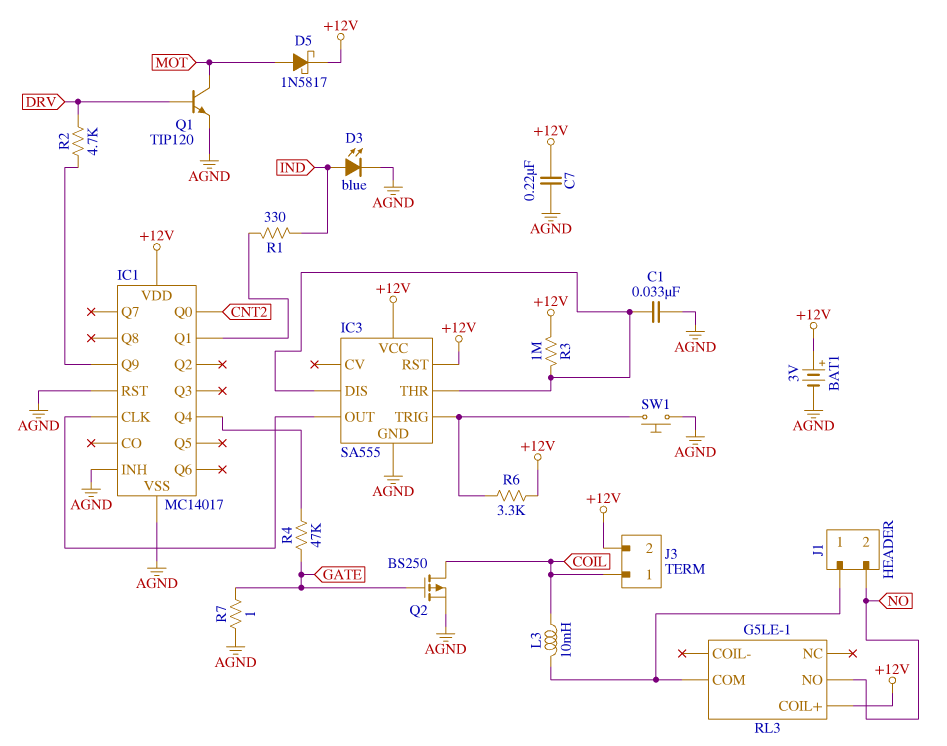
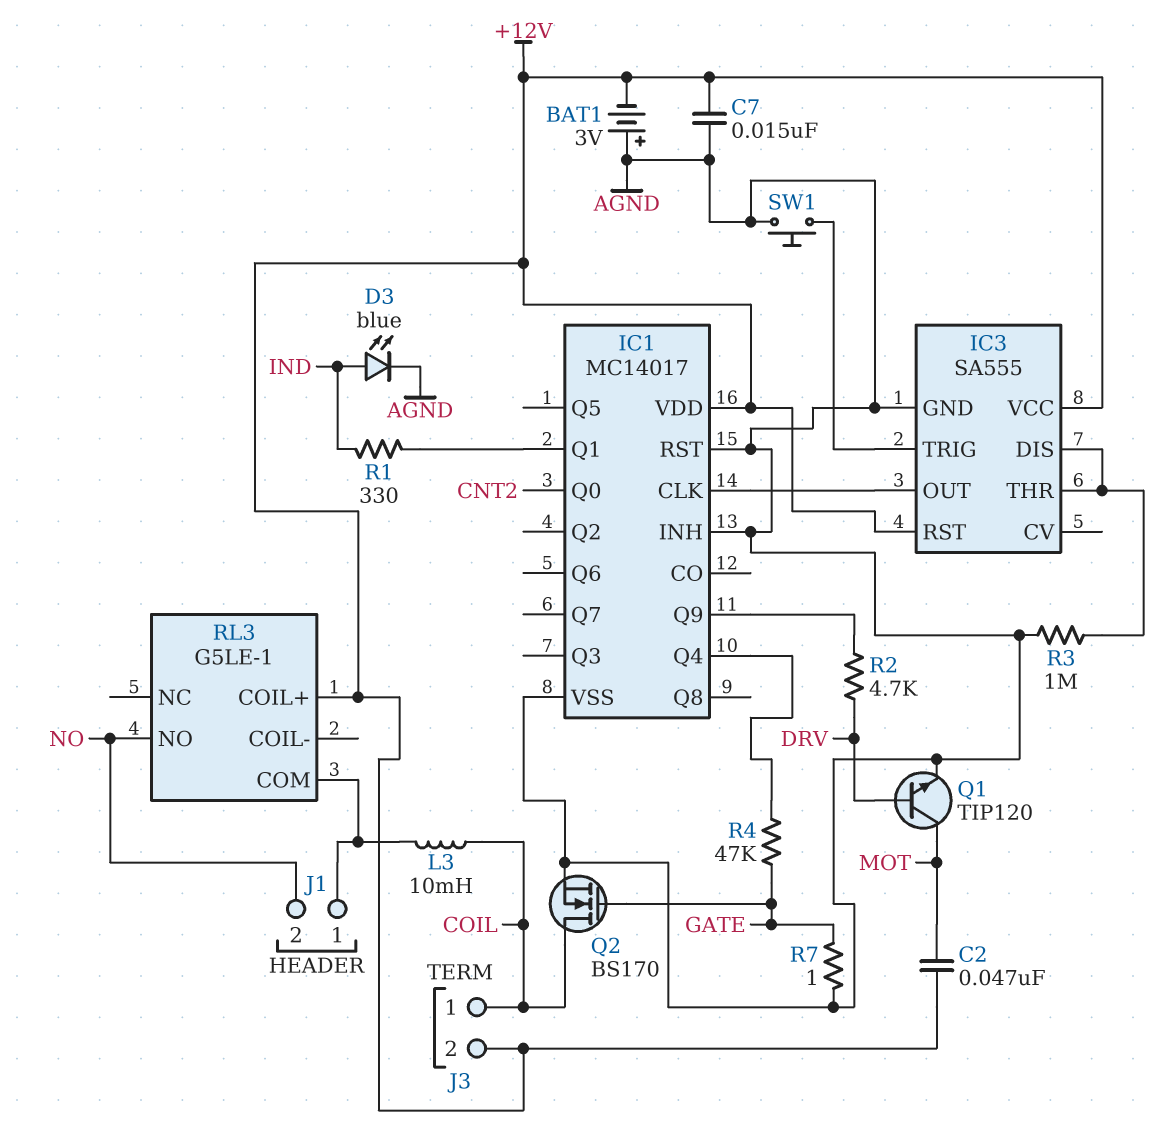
BAT1: 3V (plus +12V, minus AGND) -> 3V (plus AGND, minus +12V)
C1: 33nF (AGND, IC3/DIS) -> none
C2: none -> 47nF (+12V, MOT)
C7: 220nF (+12V, AGND) -> 15nF (+12V, AGND)
D5: schottky 1N5817 (A MOT, K +12V) -> none
Q2: PMOS BS250 (G GATE, D COIL, S AGND) -> NMOS BS170 (G GATE, D COIL, S AGND)
R3: 1M (+12V, IC3/DIS) -> 1M (AGND, IC3/DIS)
R6: 3.3k (+12V, IC3/TRIG) -> none

